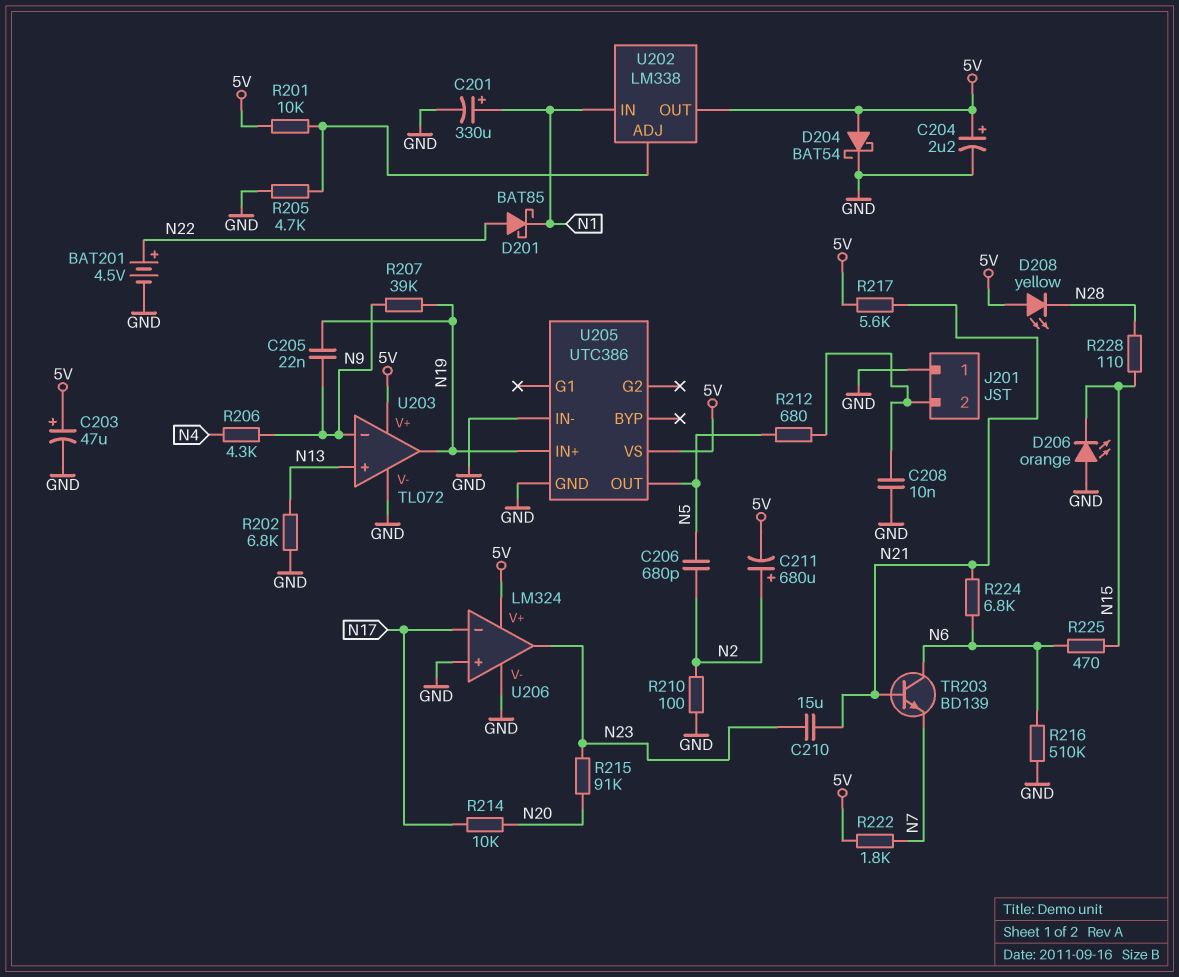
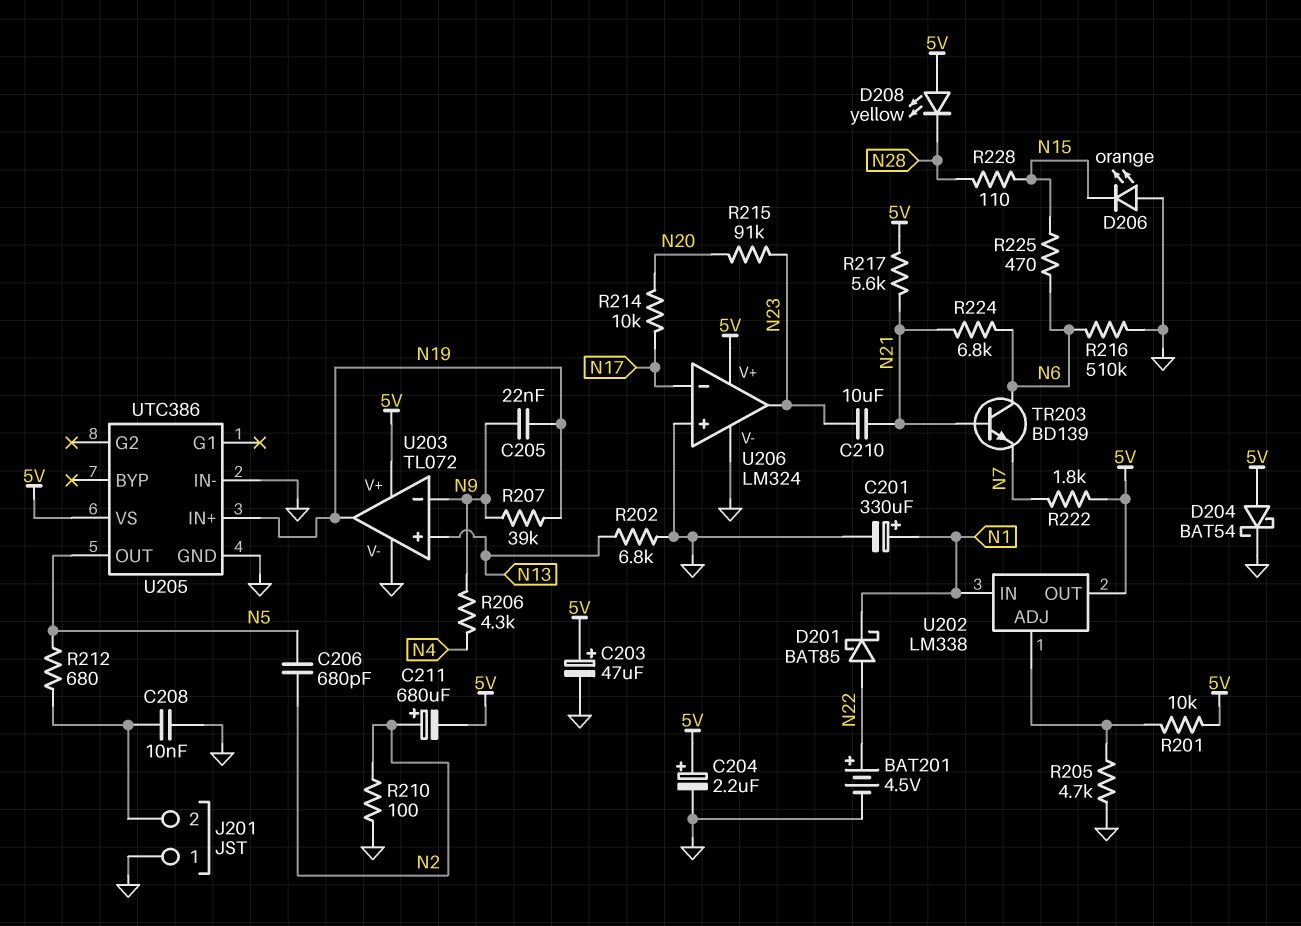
C210: 15uF (N21, N23) -> 10uF (N21, N23)

